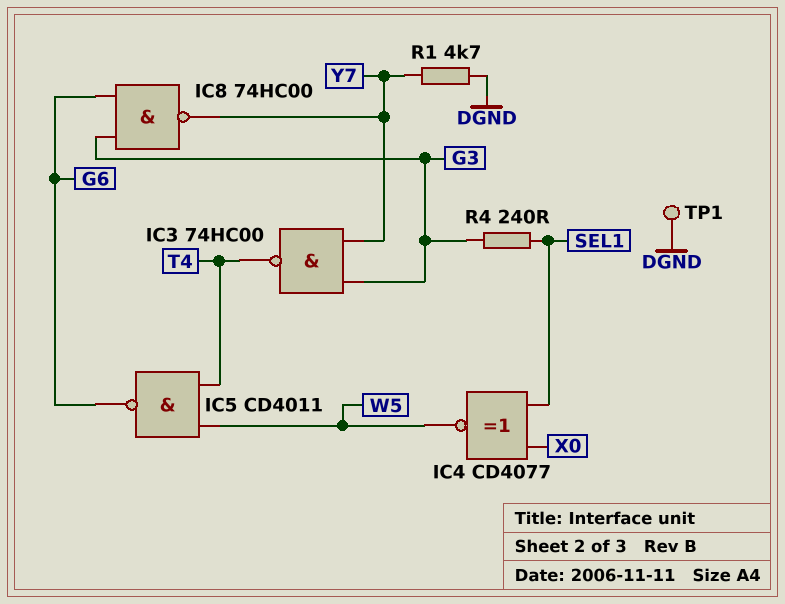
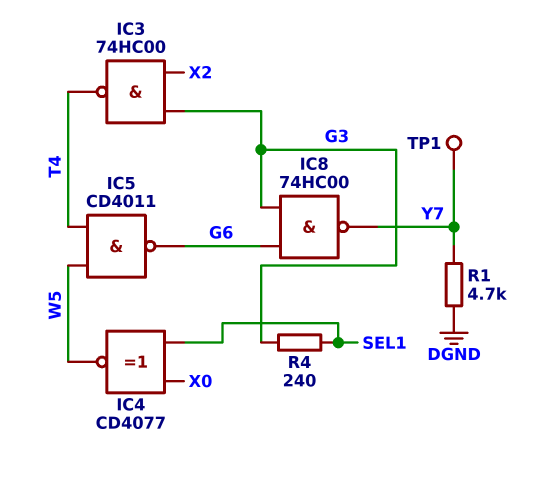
IC3: NAND 74HC00 (in G3, in Y7, out T4) -> NAND 74HC00 (in G3, in X2, out T4)
TP1: test point (DGND) -> test point (Y7)

